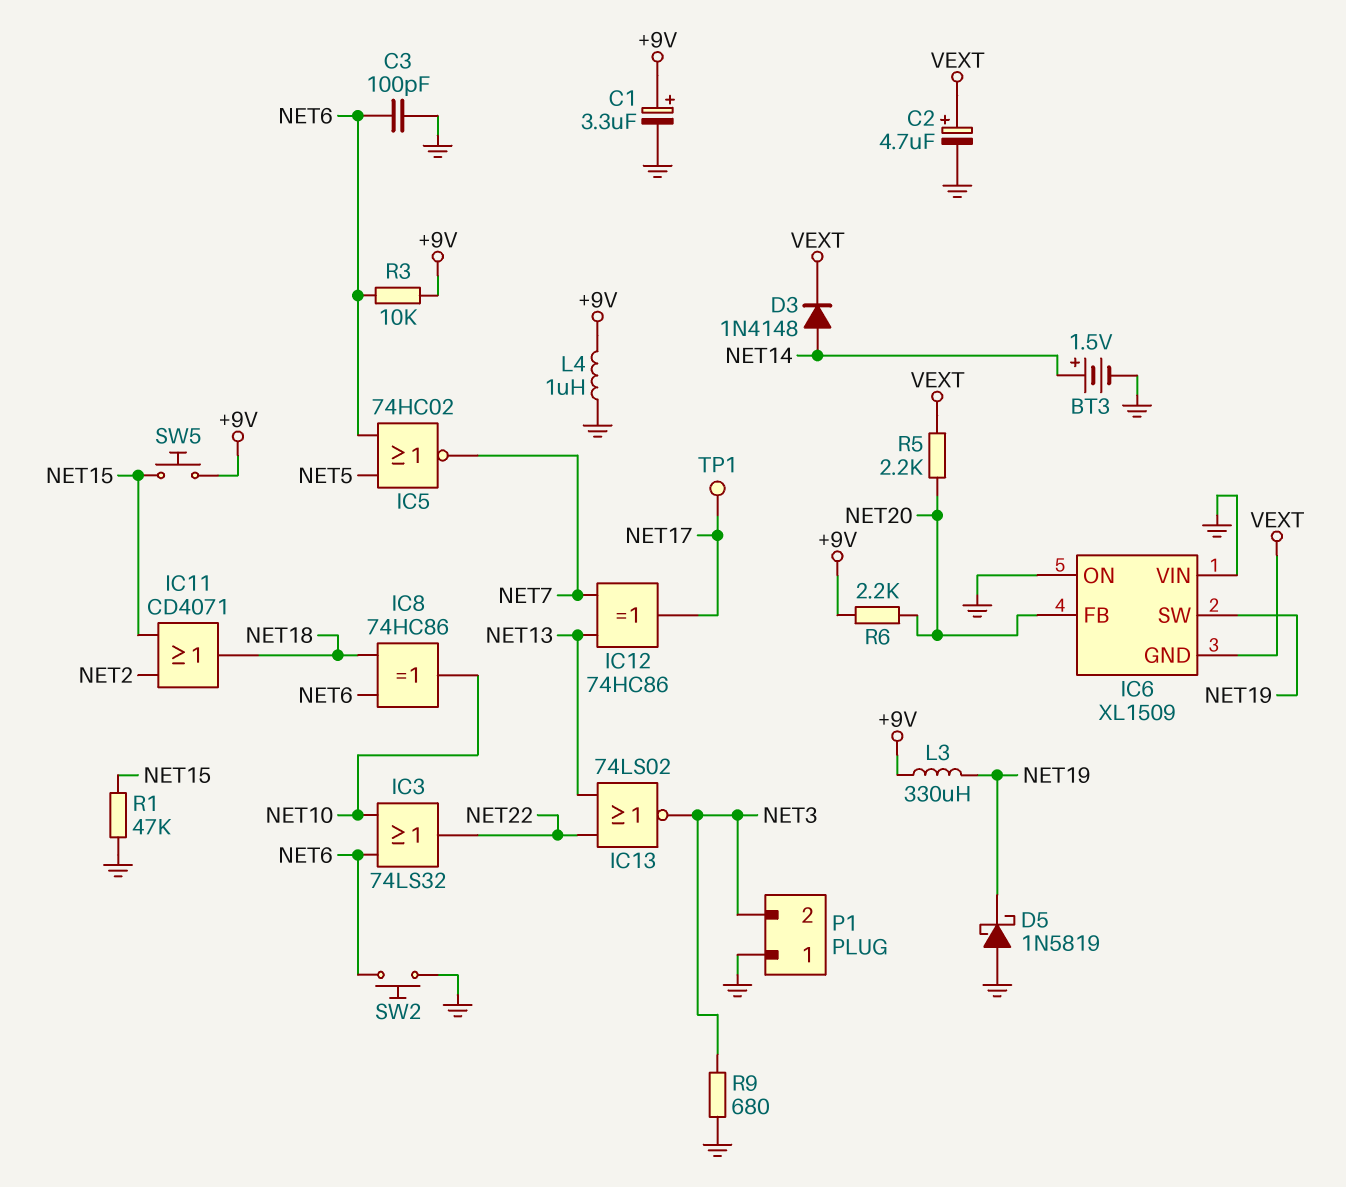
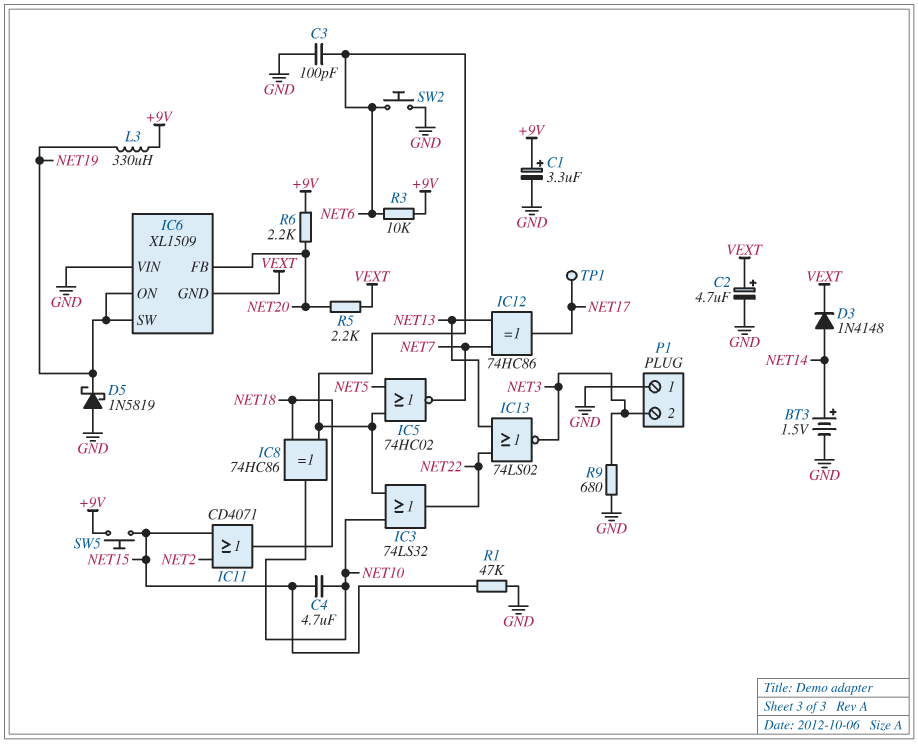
C4: none -> 4.7uF (NET10, NET15)
IC6 pin ON: GND -> NET19
L4: 1uH (+9V, GND) -> none

